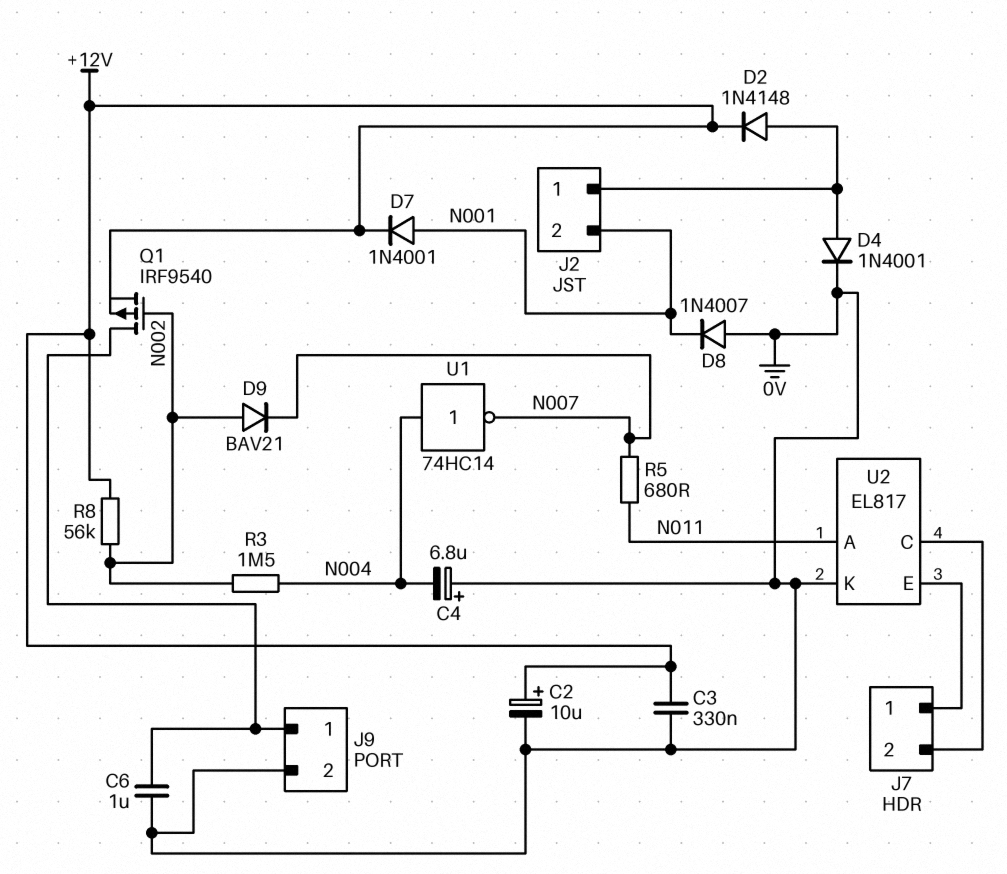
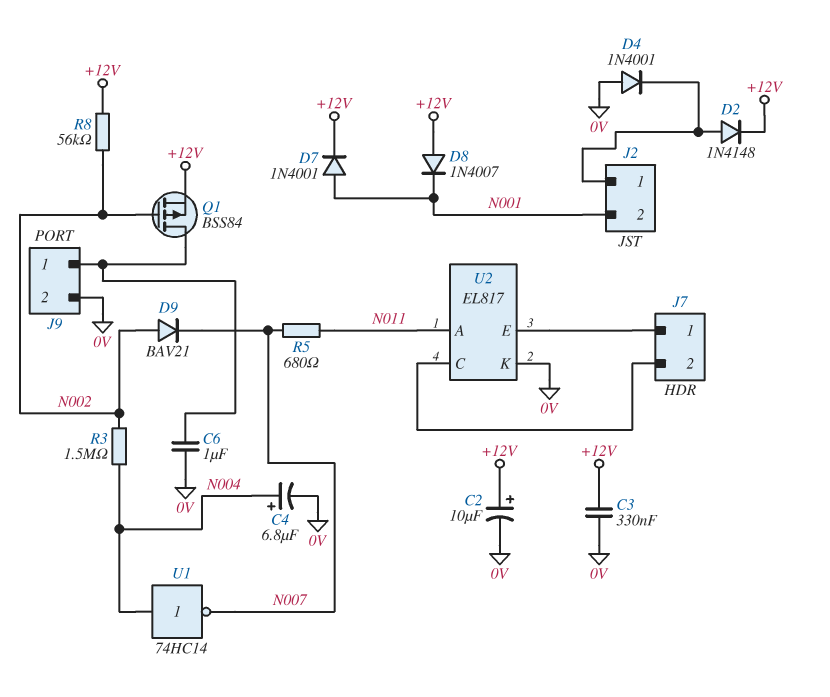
C4: 6.8uF (plus 0V, minus N004) -> 6.8uF (plus N004, minus 0V)
D4: diode 1N4001 (A J2/1, K 0V) -> diode 1N4001 (A 0V, K J2/1)
D8: diode 1N4007 (A 0V, K N001) -> diode 1N4007 (A +12V, K N001)
Q1: PMOS IRF9540 (G N002, D J9/1, S +12V) -> PMOS BSS84 (G N002, D J9/1, S +12V)

